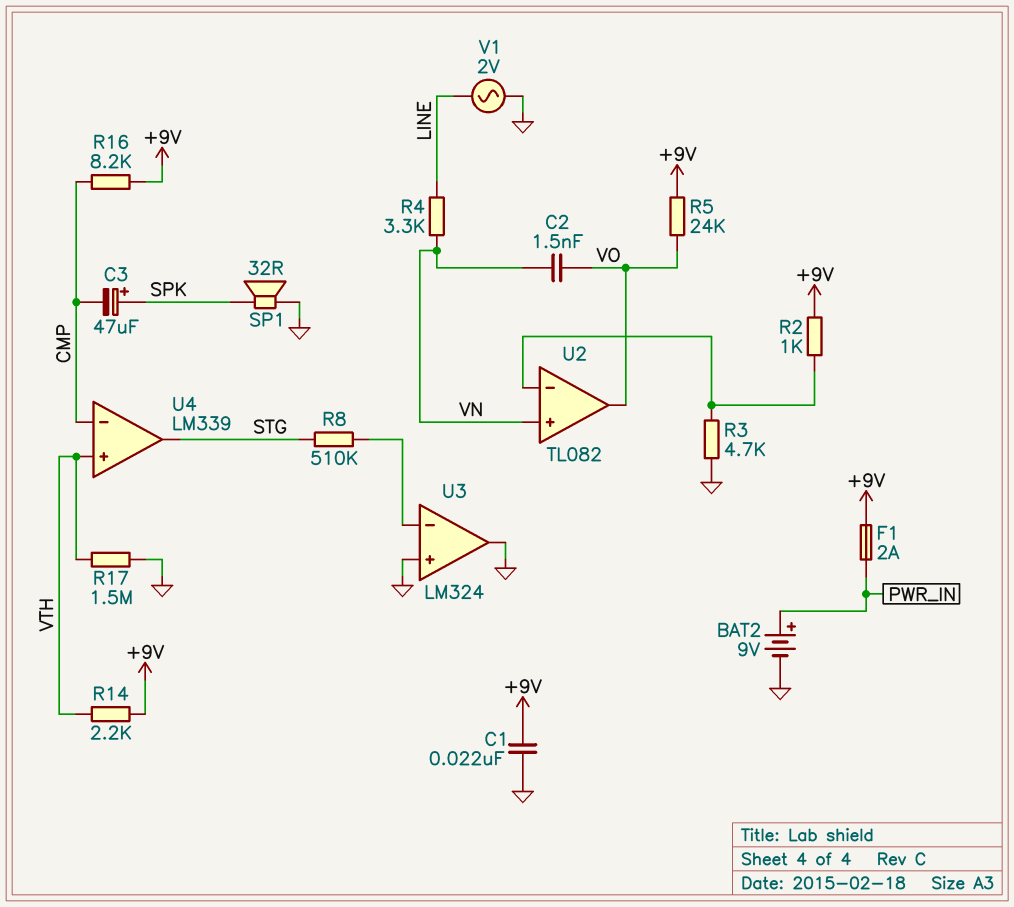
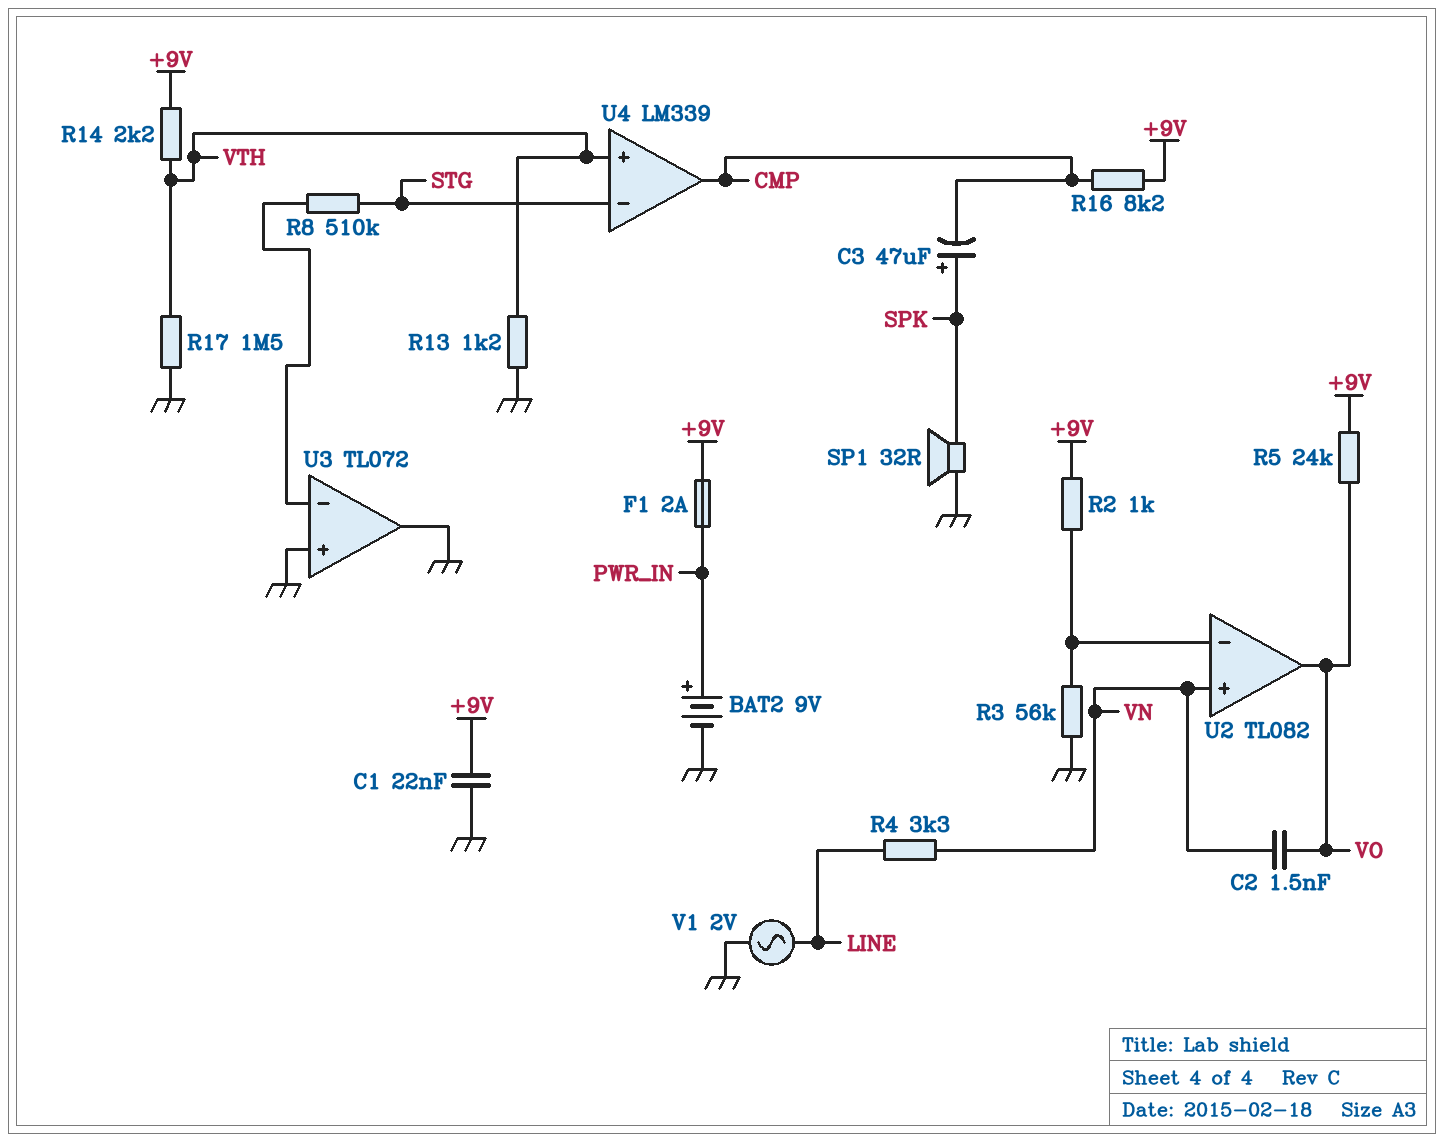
R3: 4.7k (GND, U2/in-) -> 56k (GND, U2/in-)
R13: none -> 1.2k (GND, VTH)
U3: LM324 -> TL072
U4 pin in-: CMP -> STG
U4 pin out: STG -> CMP

